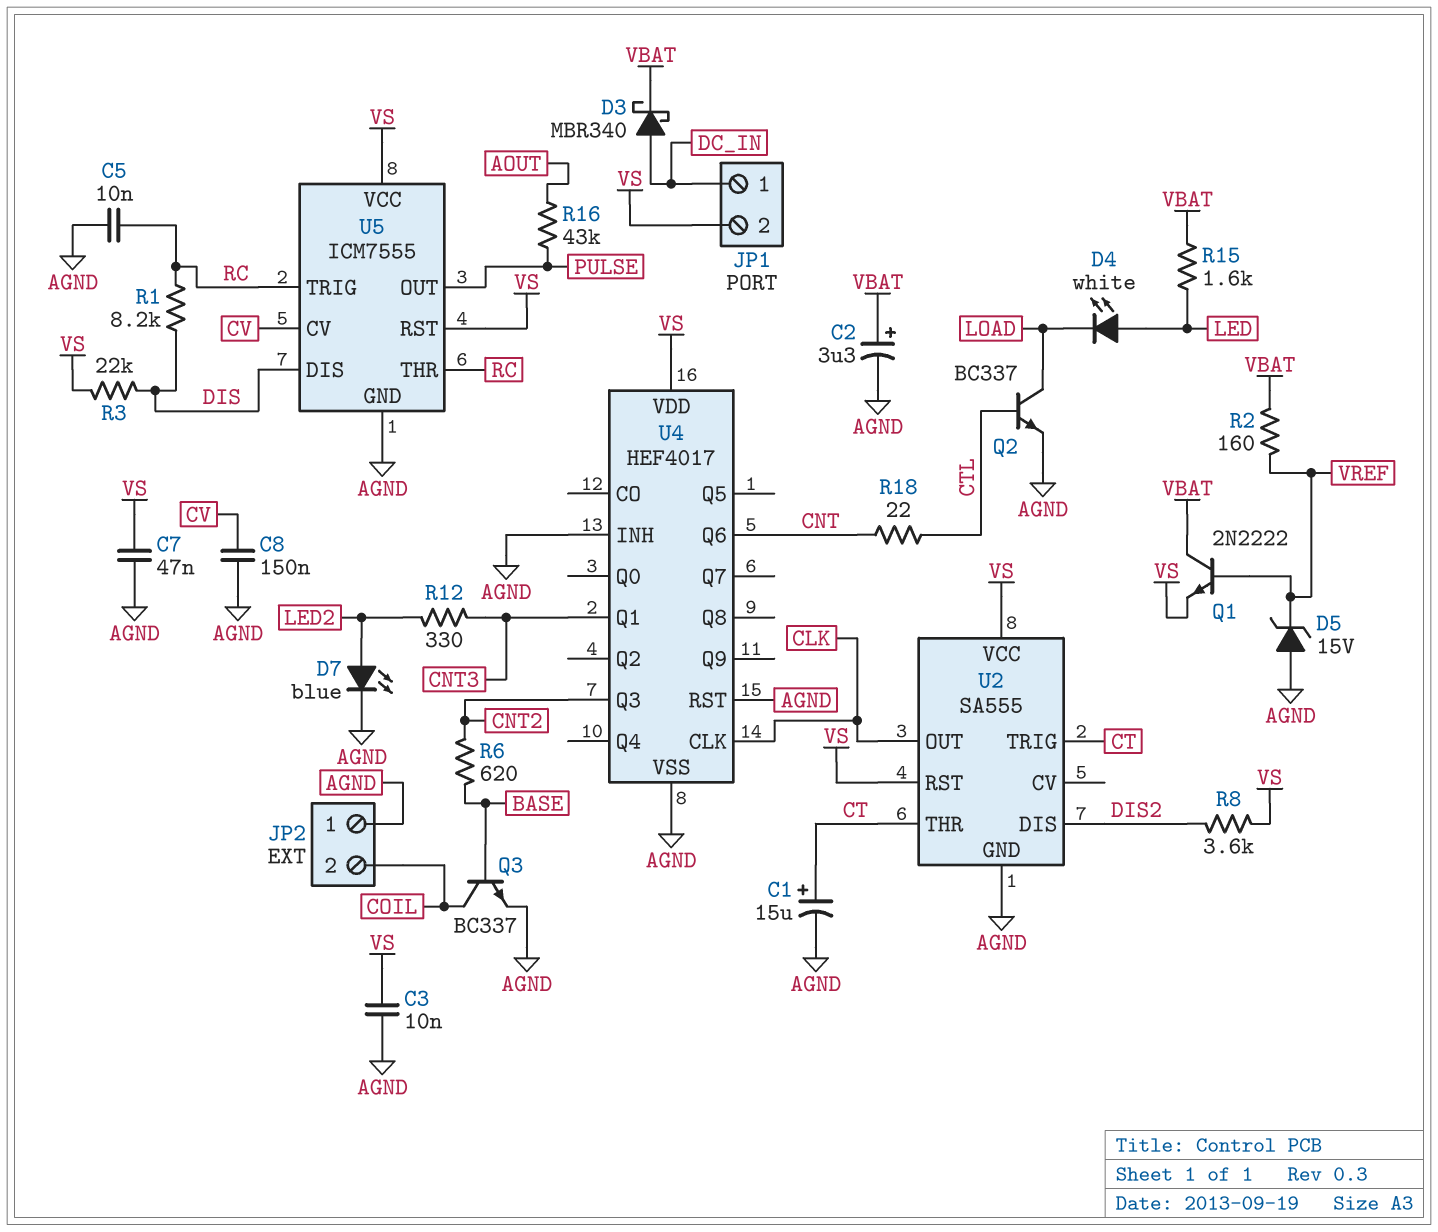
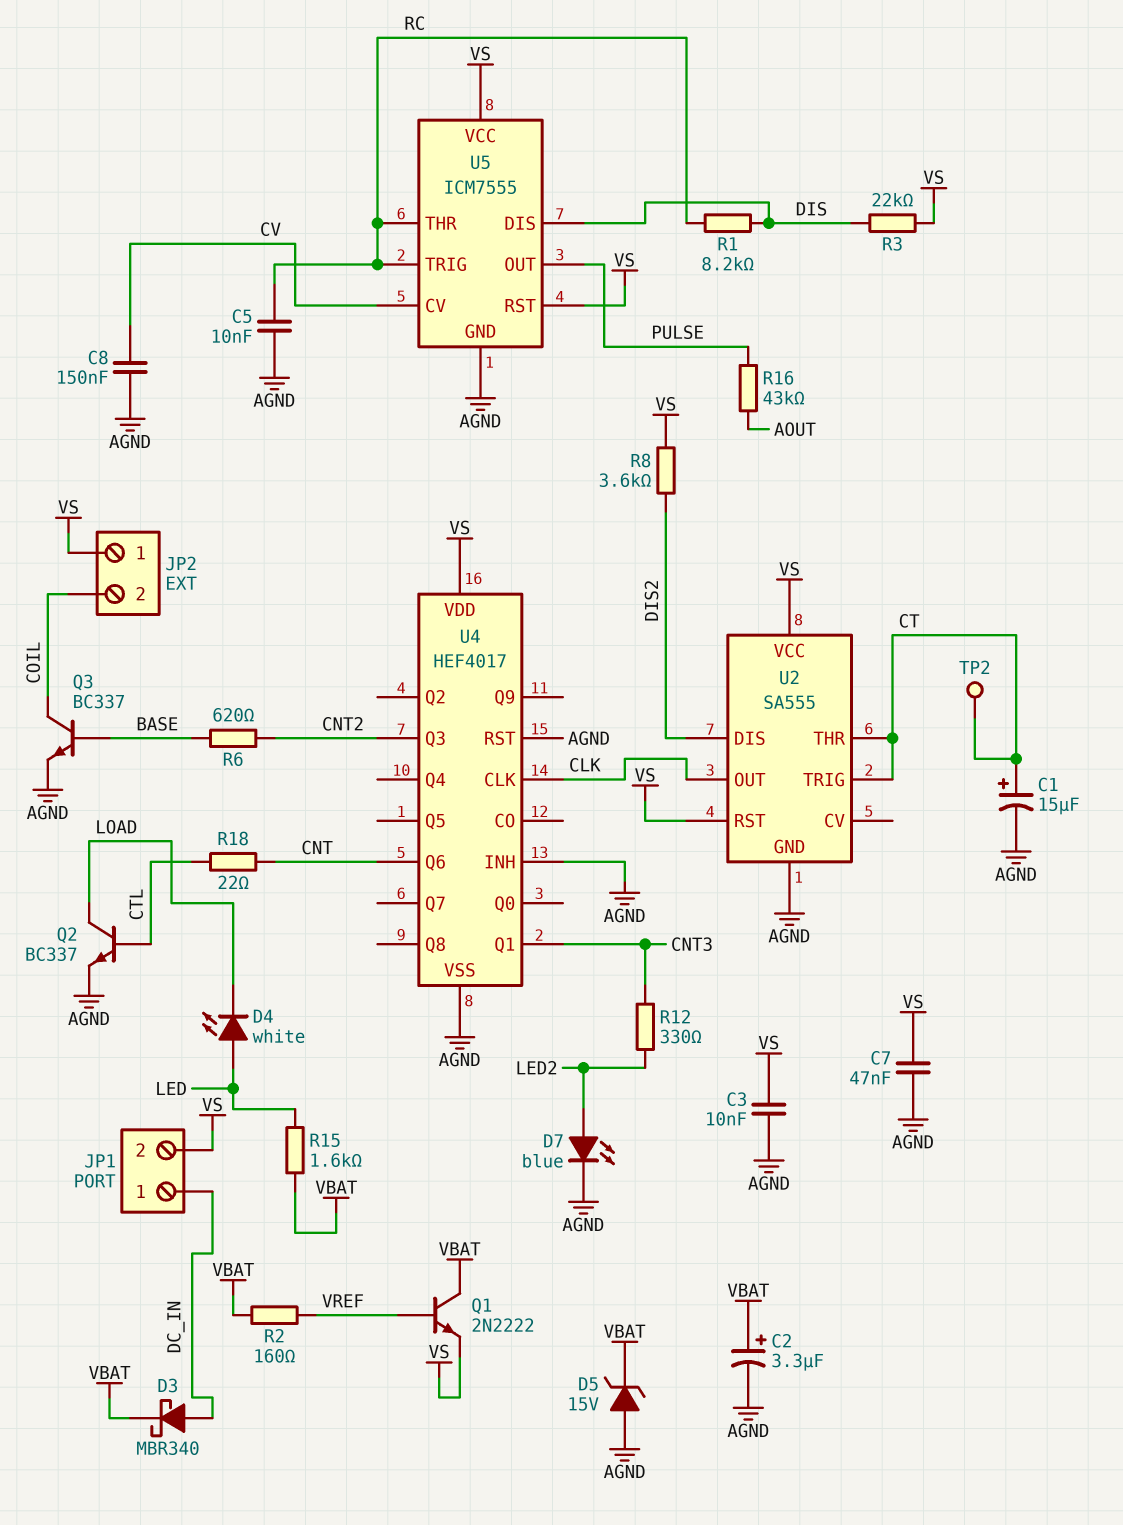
D5: zener 15V (A AGND, K VREF) -> zener 15V (A AGND, K VBAT)
JP2 pin 1: AGND -> VS
TP2: none -> test point (CT)

